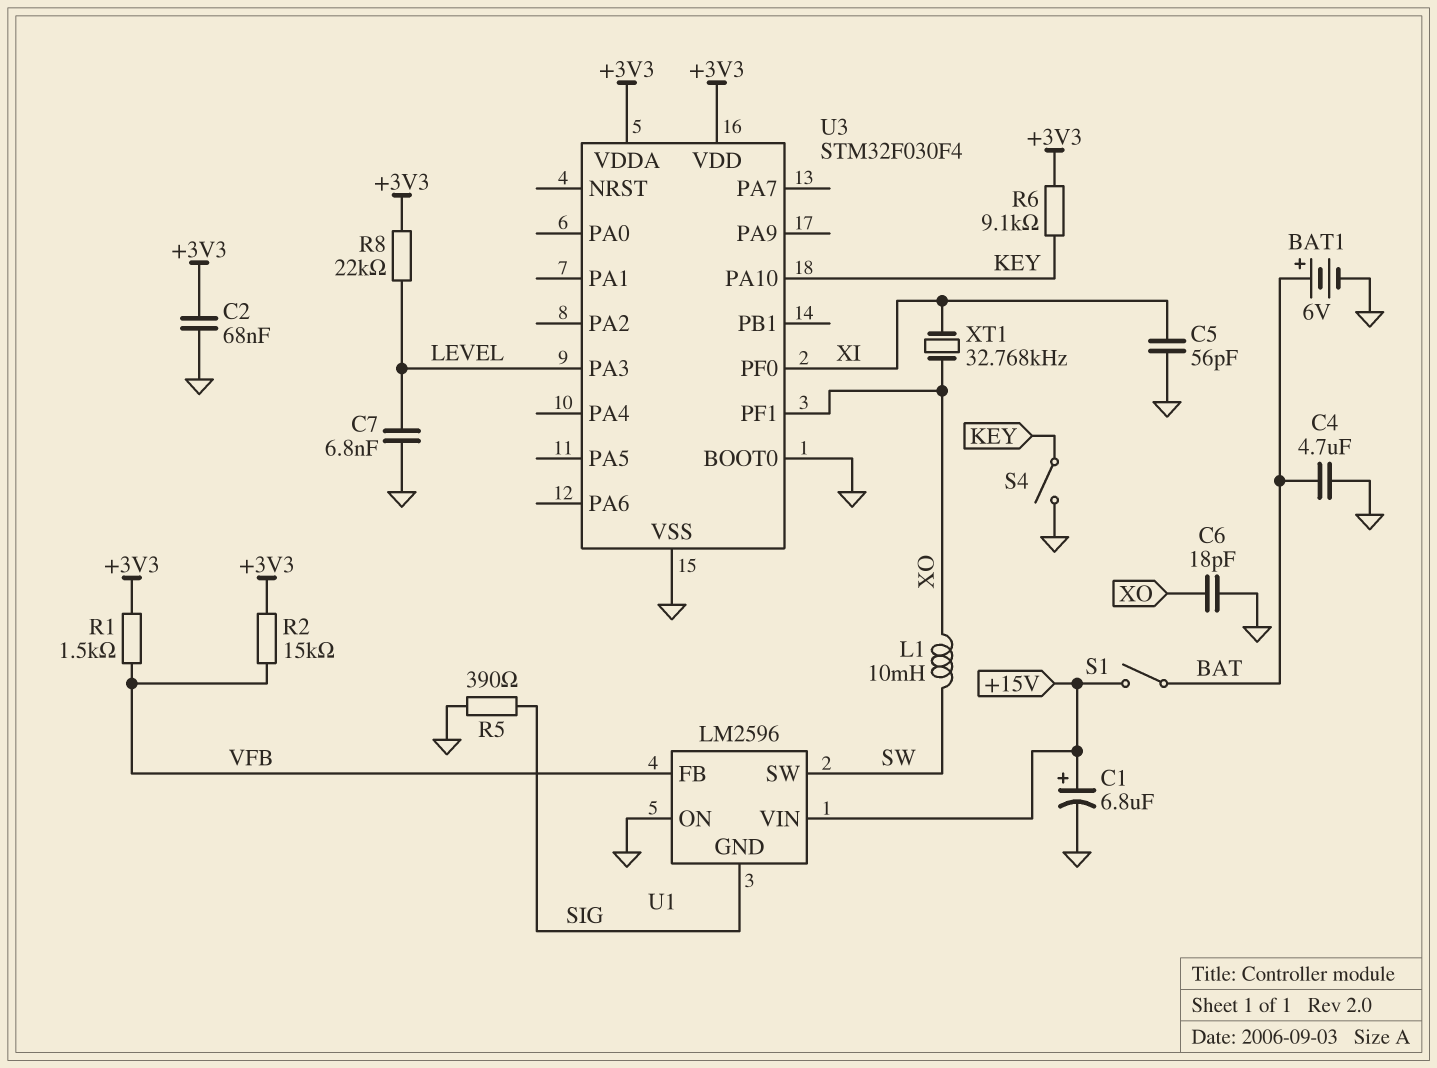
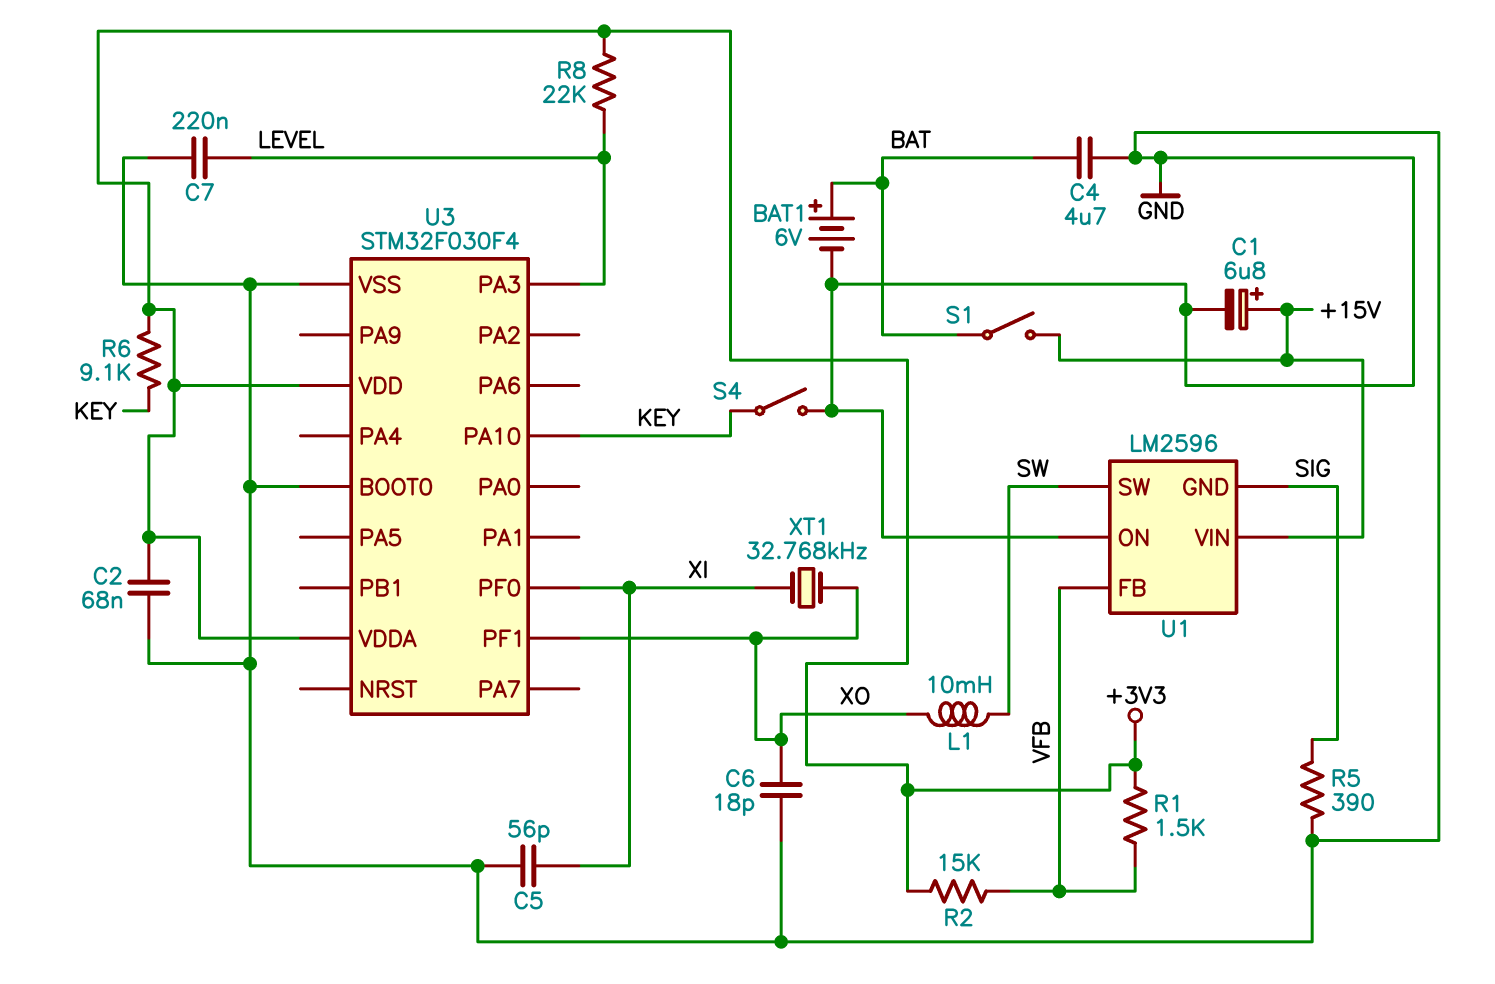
C7: 6.8nF (GND, LEVEL) -> 220nF (GND, LEVEL)

